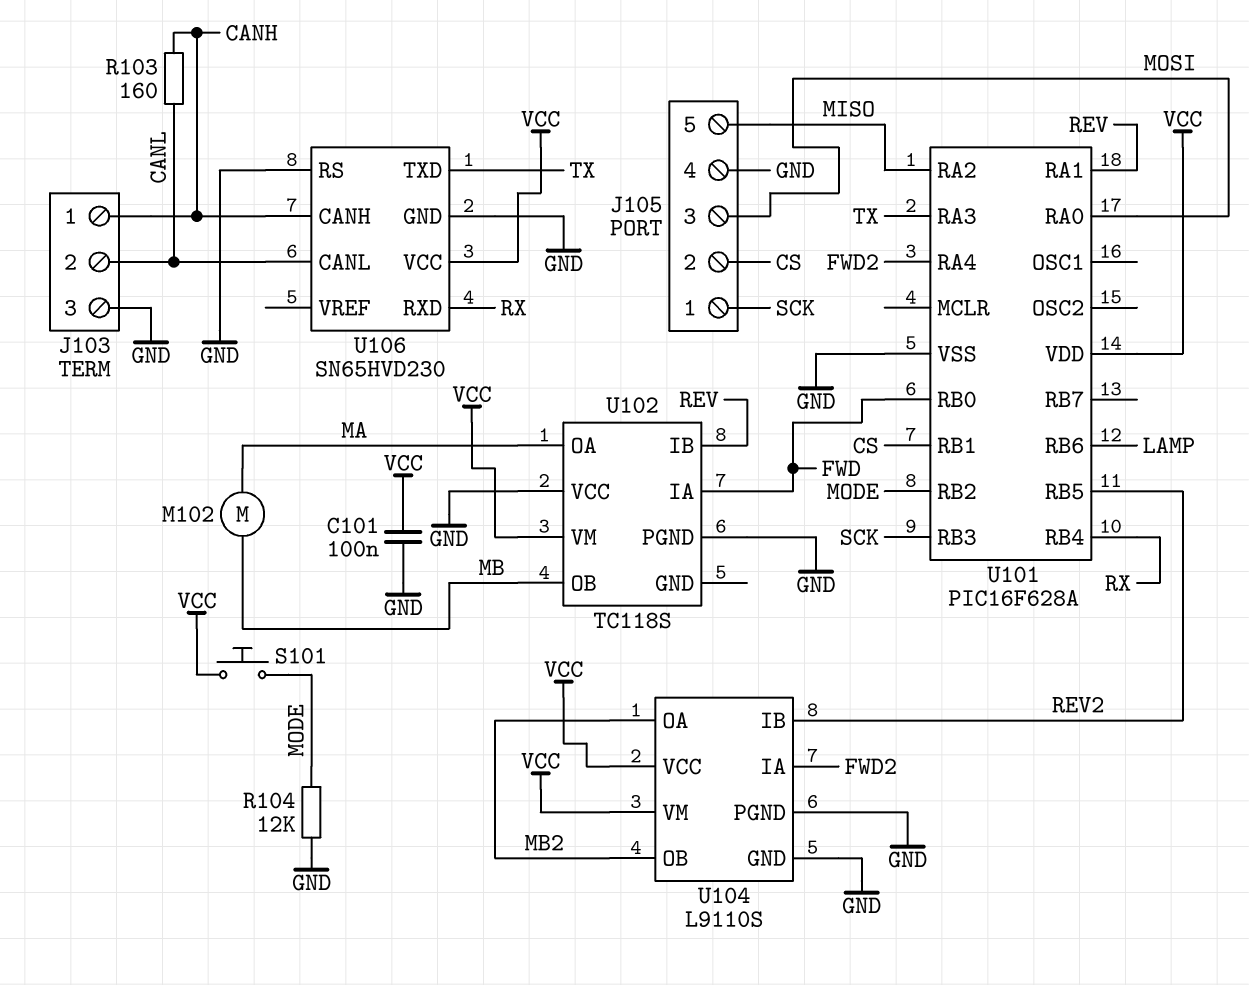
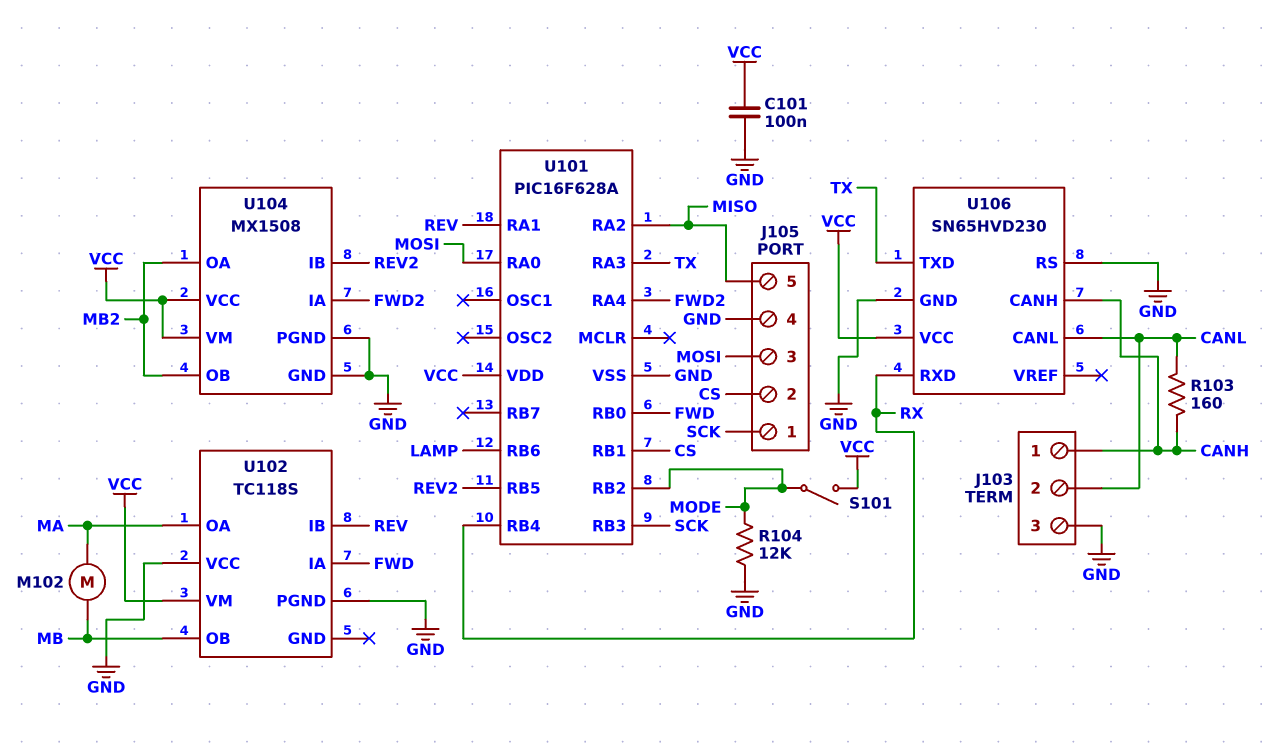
S101: button (MODE, VCC) -> switch (MODE, VCC)
U104: L9110S -> MX1508

